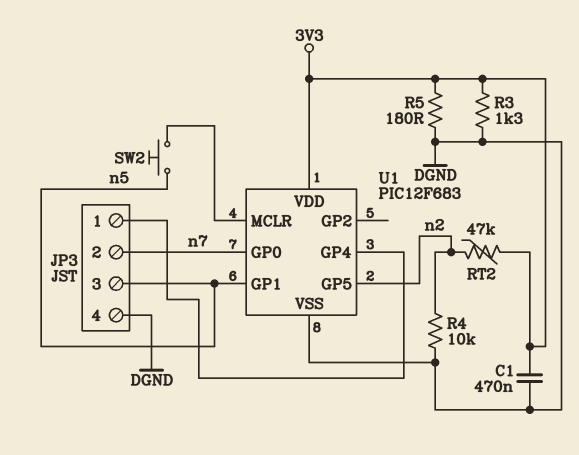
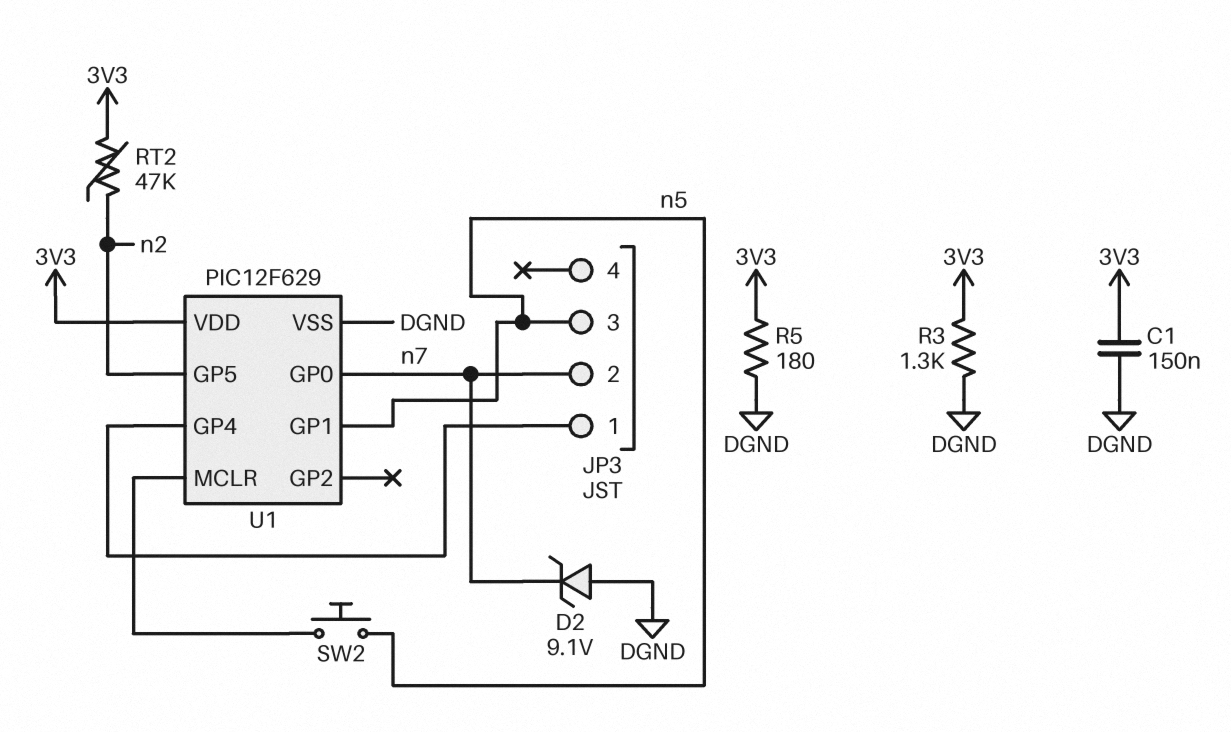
C1: 470nF (3V3, DGND) -> 150nF (3V3, DGND)
D2: none -> zener 9.1V (A DGND, K n7)
JP3 pin 4: DGND -> none
R4: 10k (DGND, n2) -> none
U1: PIC12F683 -> PIC12F629

